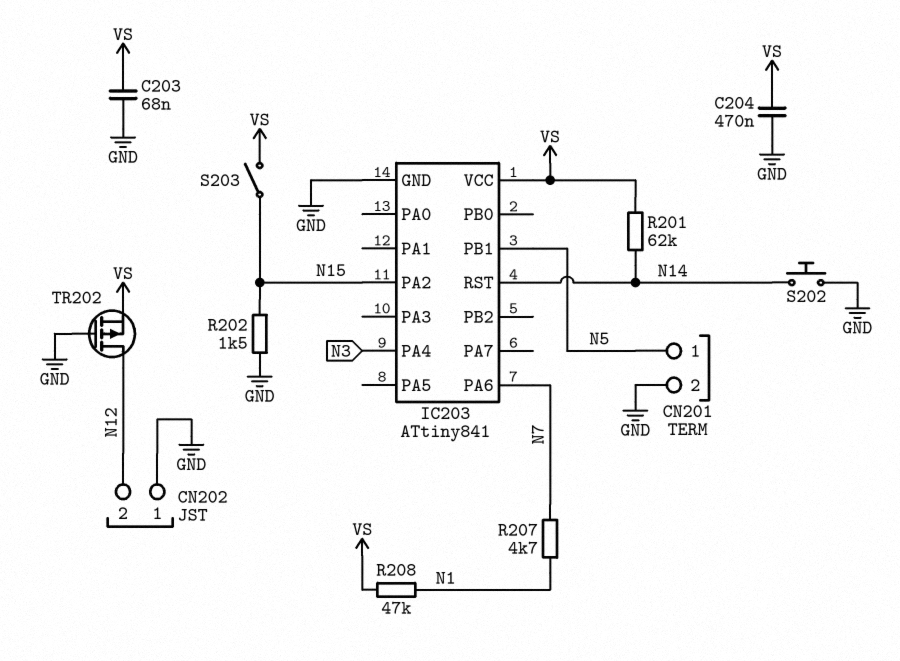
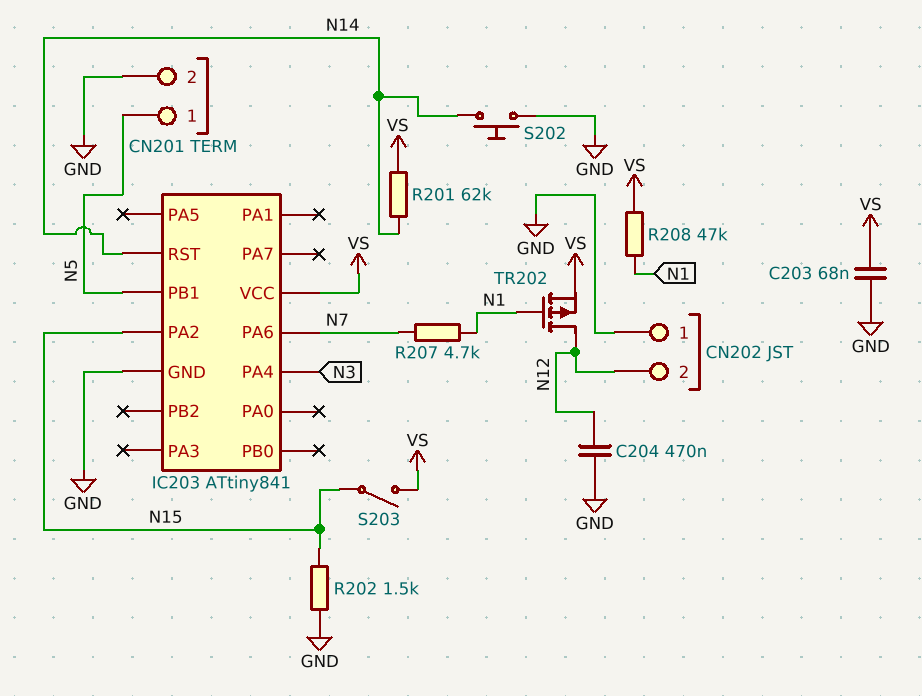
C204: 470nF (GND, VS) -> 470nF (GND, N12)
TR202: PMOS (G GND, D N12, S VS) -> PMOS (G N1, D N12, S VS)

